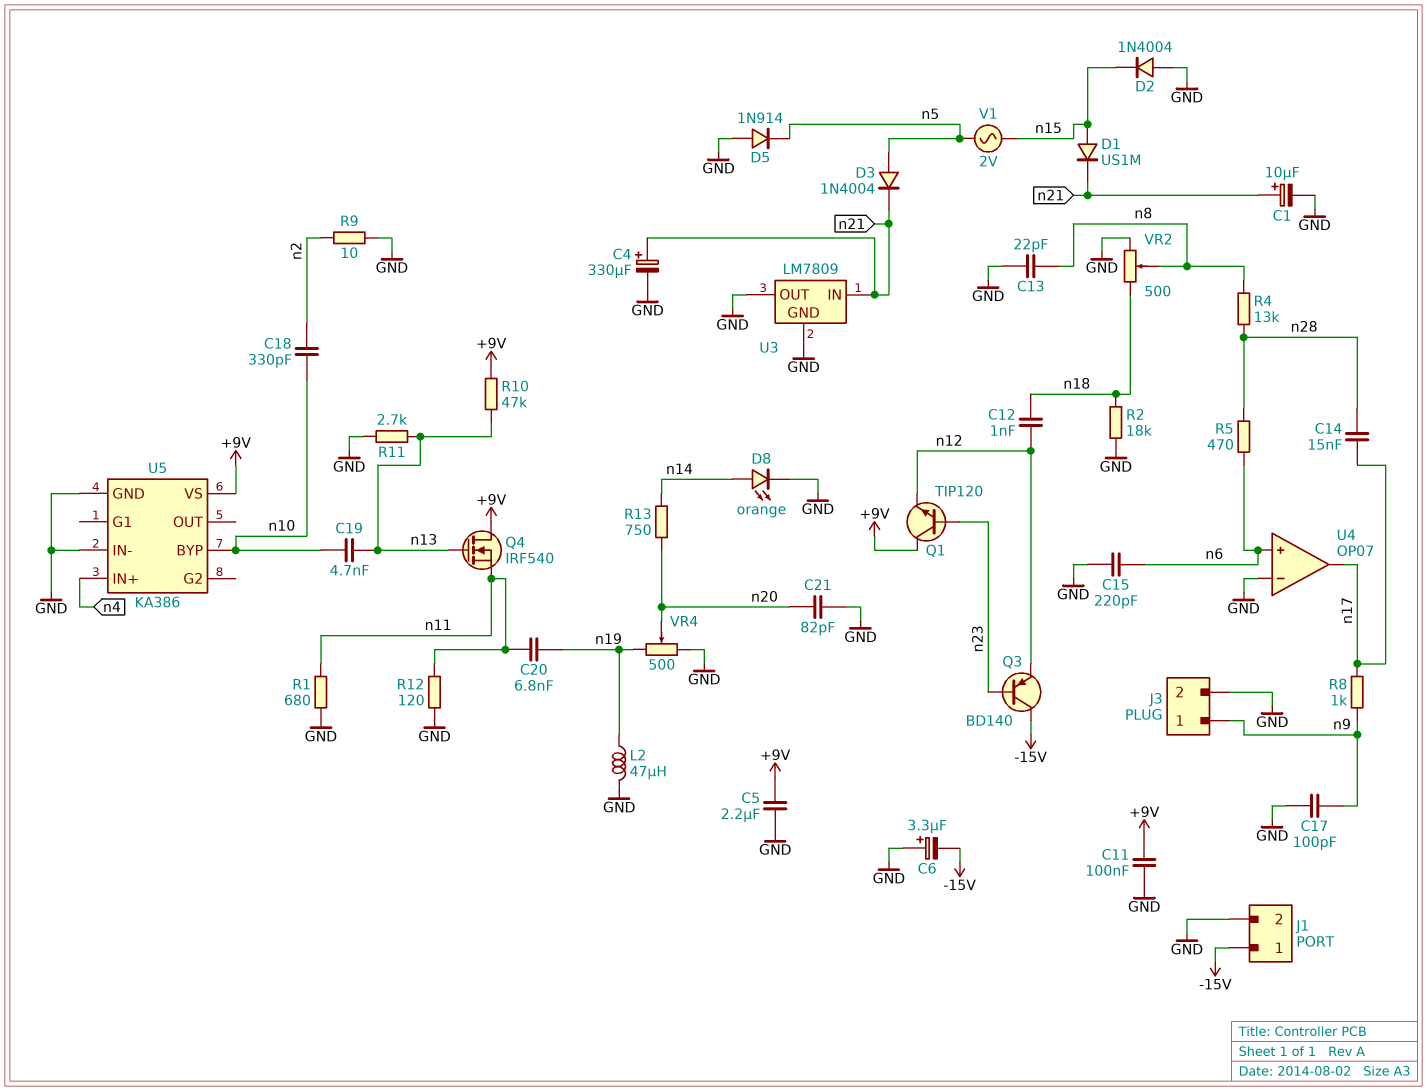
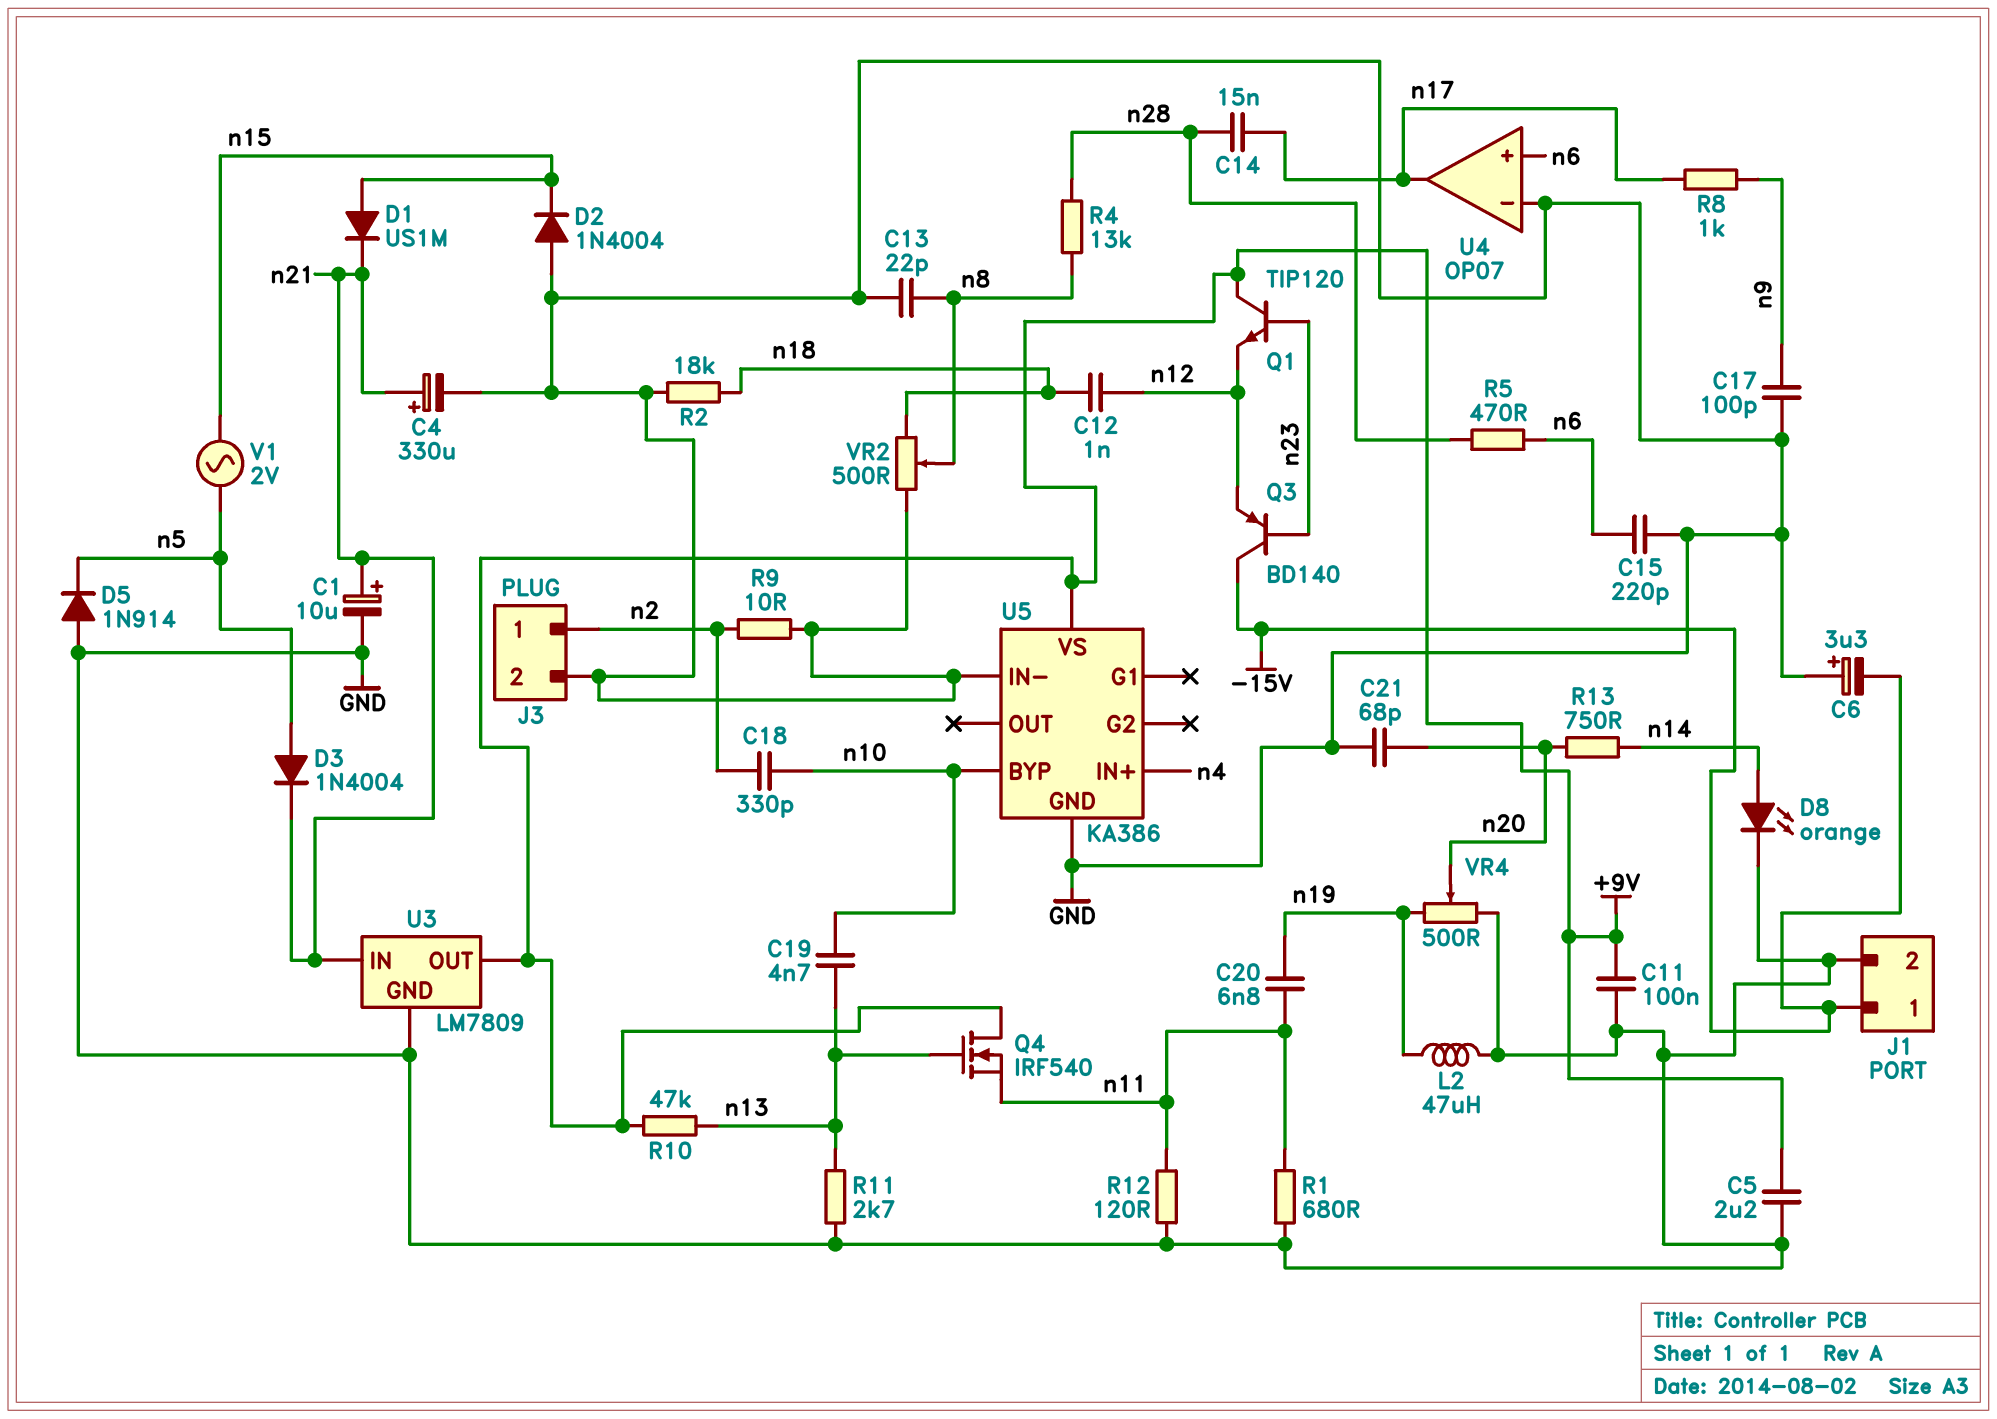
C21: 82pF (GND, n20) -> 68pF (GND, n20)
J3 pin 1: n9 -> n2
U3 pin OUT: GND -> +9V

